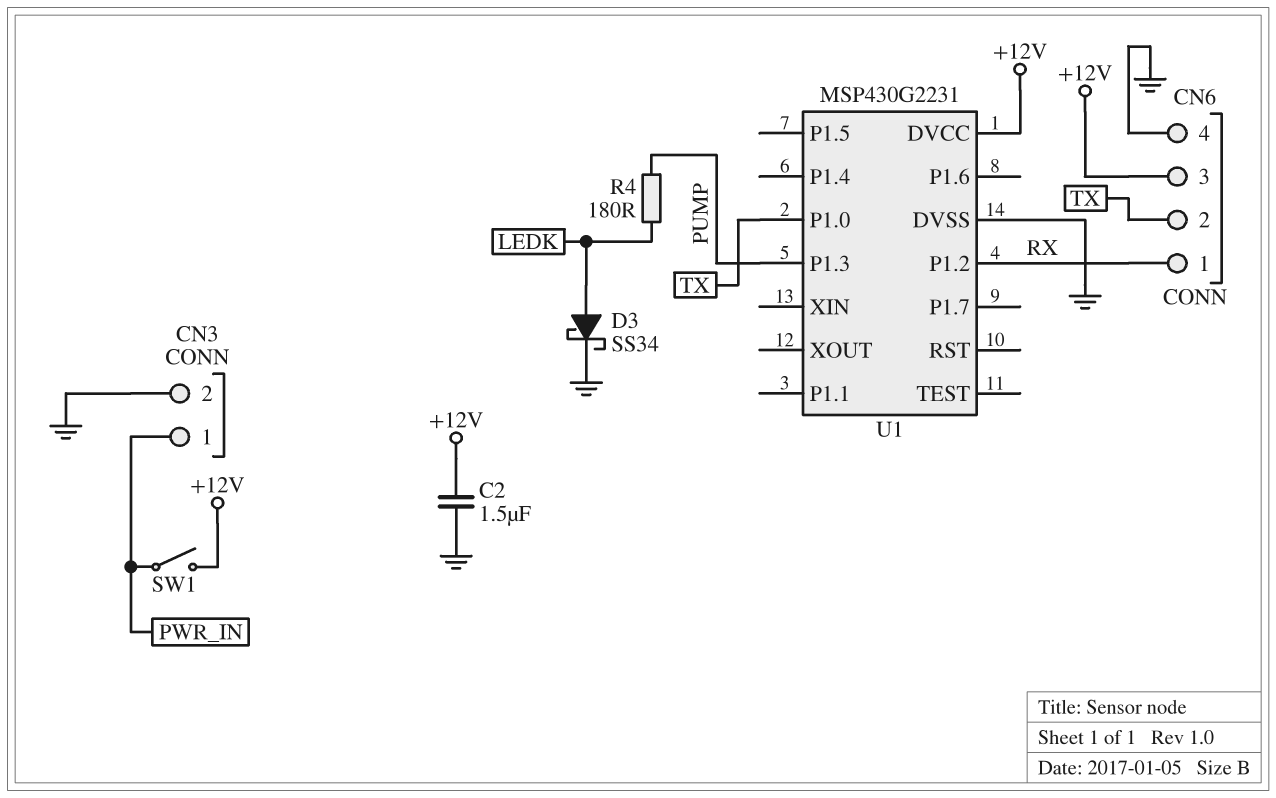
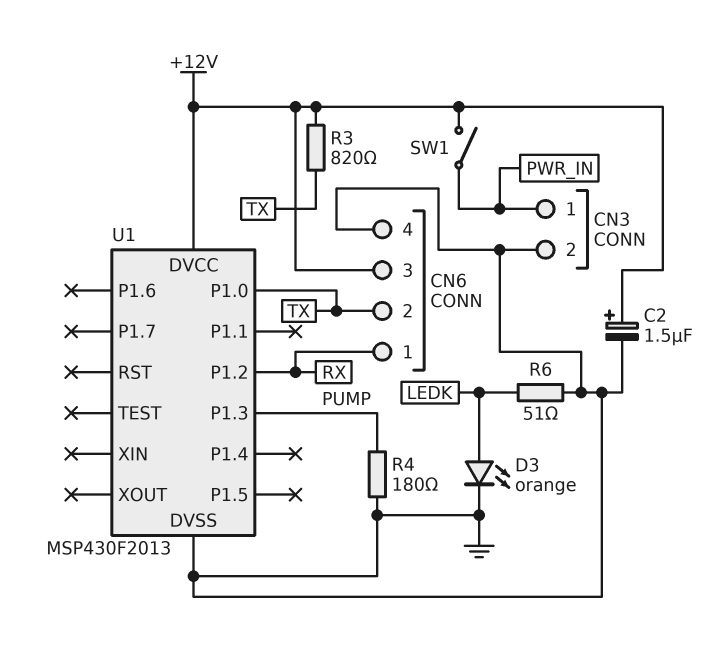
C2: 1.5uF (+12V, GND) -> 1.5uF (plus +12V, minus GND)
D3: schottky SS34 (A LEDK, K GND) -> LED orange (A LEDK, K GND)
R3: none -> 820 (+12V, TX)
R4: 180 (LEDK, PUMP) -> 180 (GND, PUMP)
R6: none -> 51 (GND, LEDK)
U1: MSP430G2231 -> MSP430F2013

